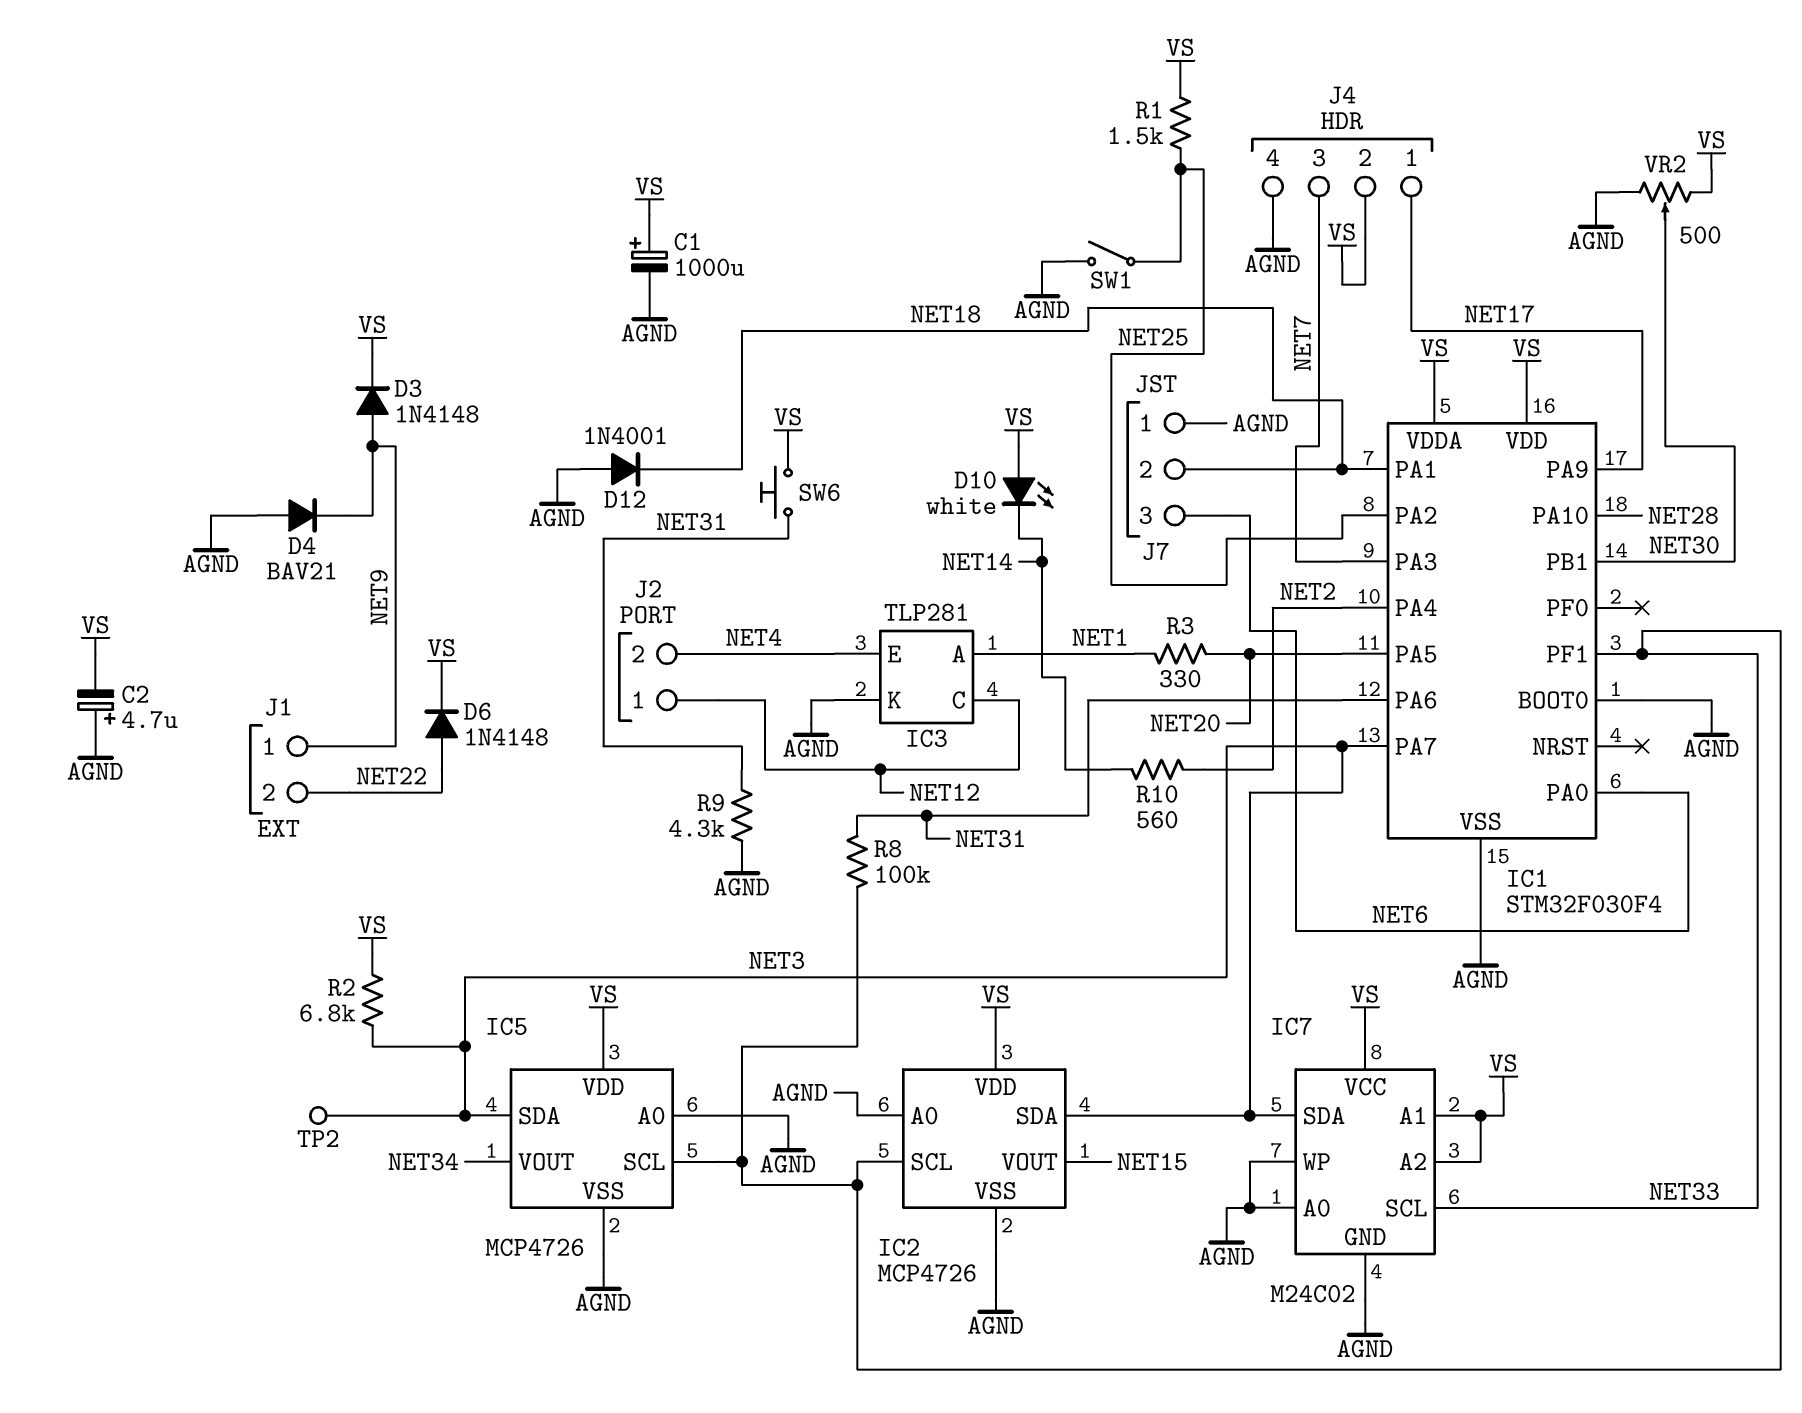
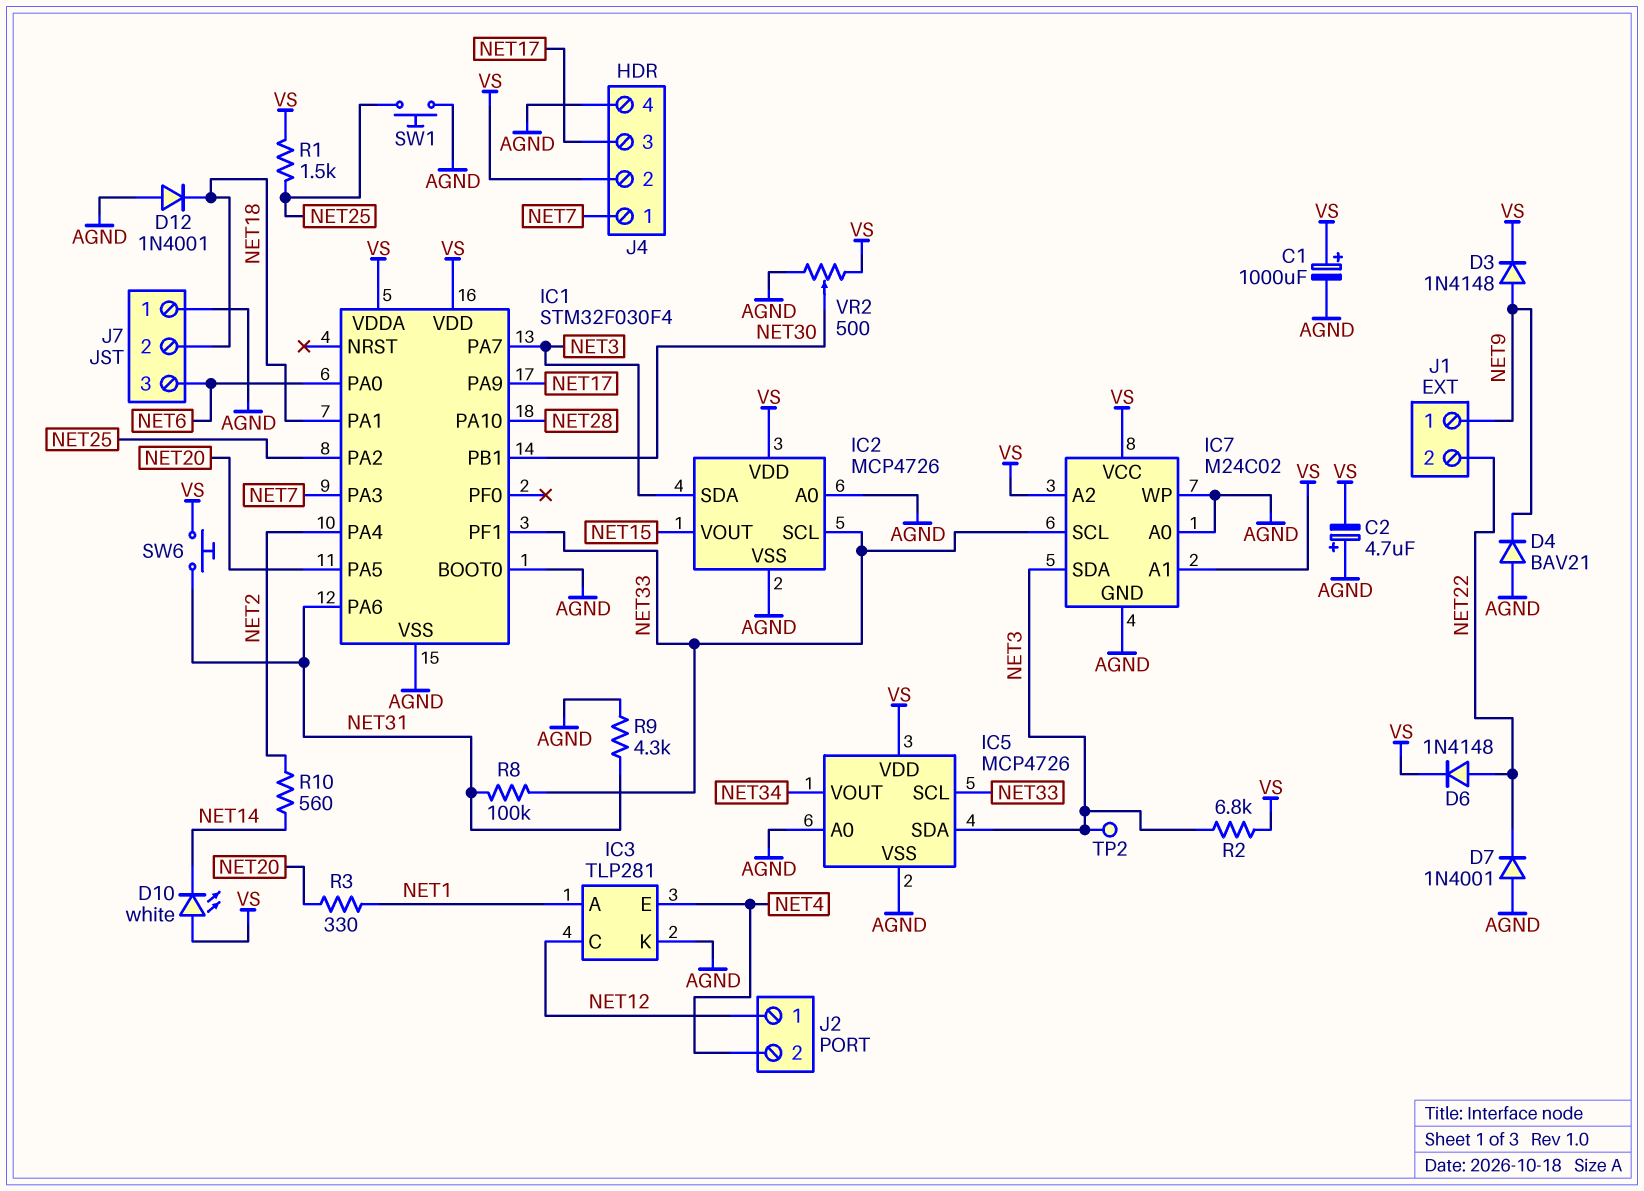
D7: none -> diode 1N4001 (A AGND, K NET22)
J4 pin 1: NET17 -> NET7
J4 pin 3: NET7 -> NET17
SW1: switch (AGND, NET25) -> button (AGND, NET25)

